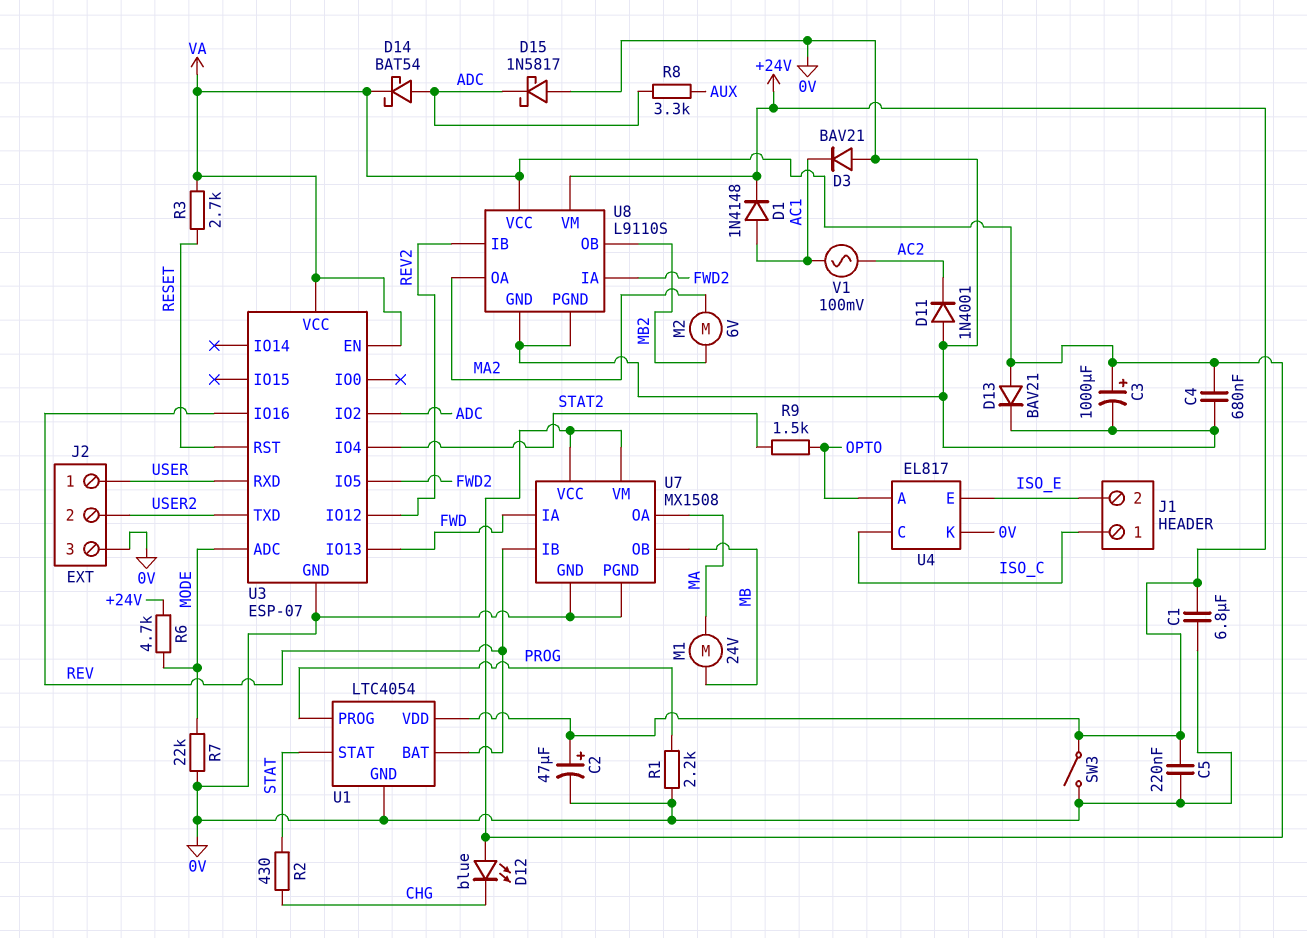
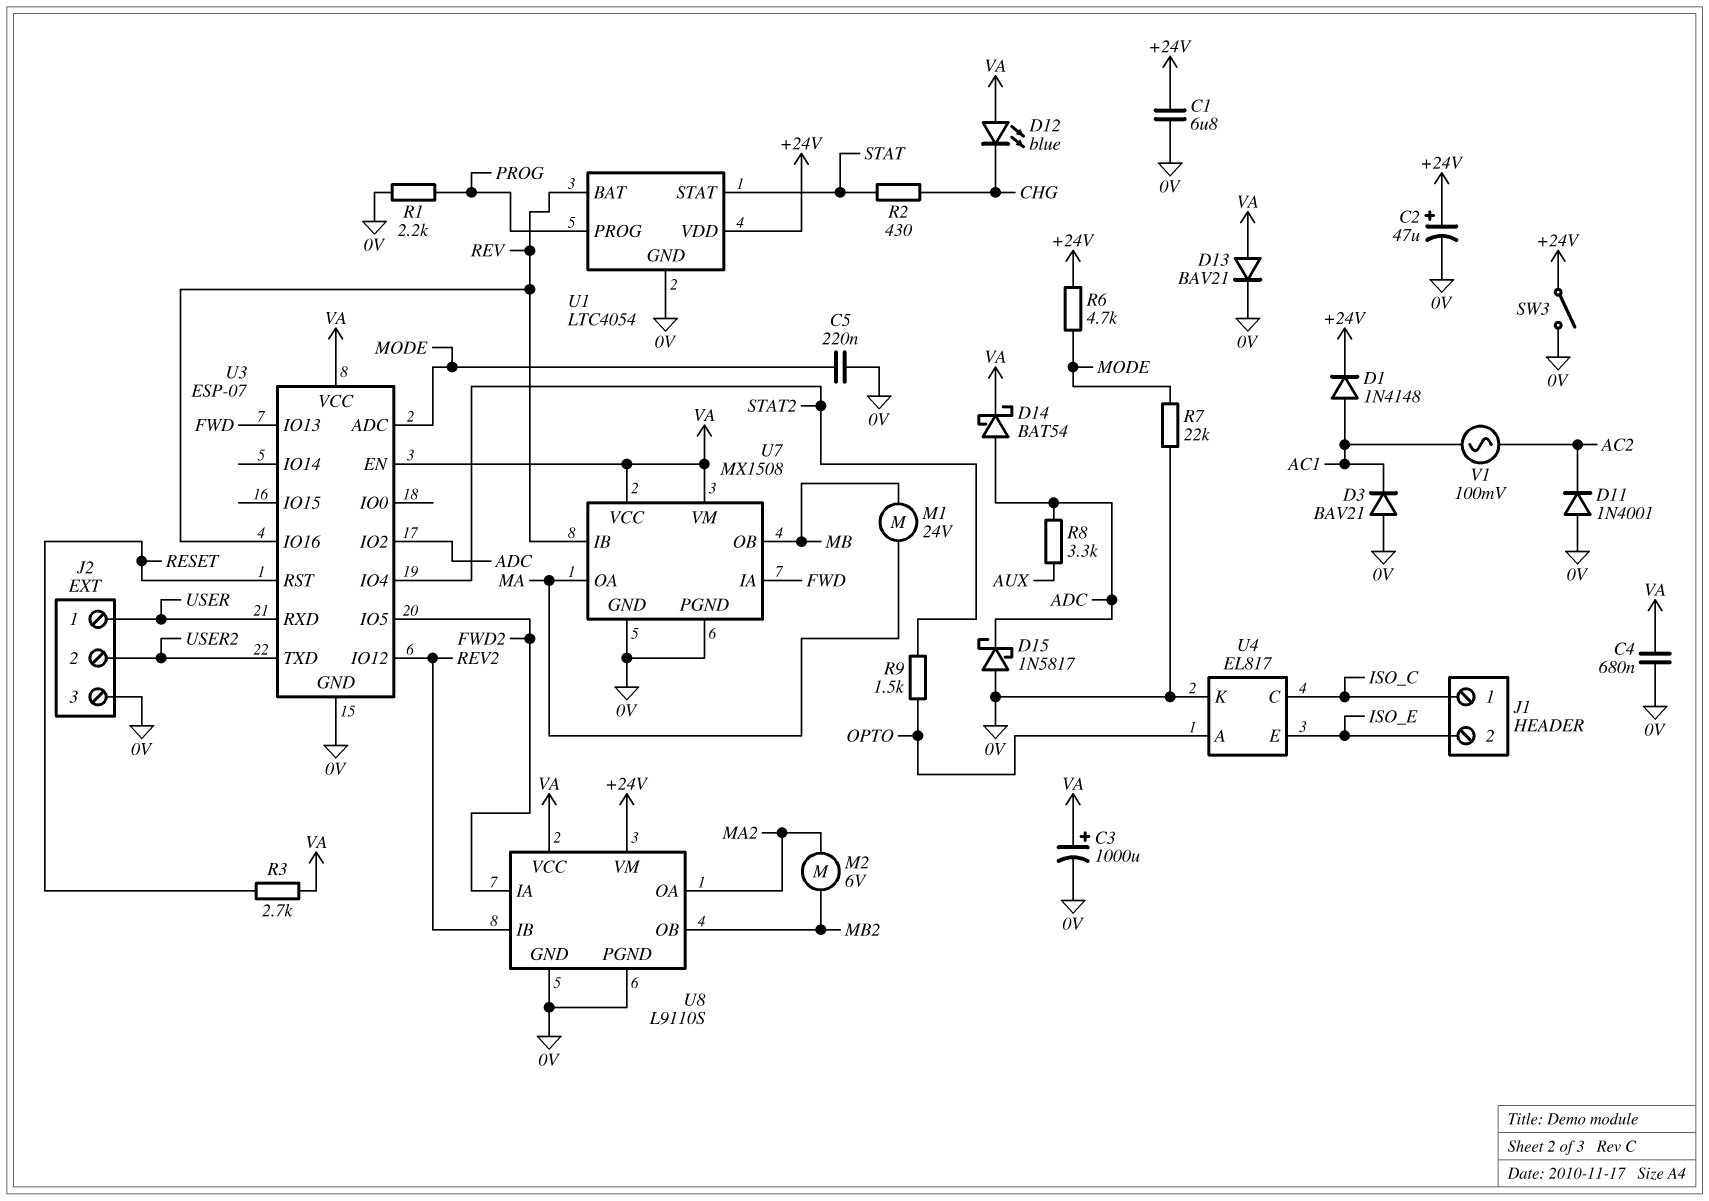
C5: 220nF (+24V, 0V) -> 220nF (0V, MODE)

